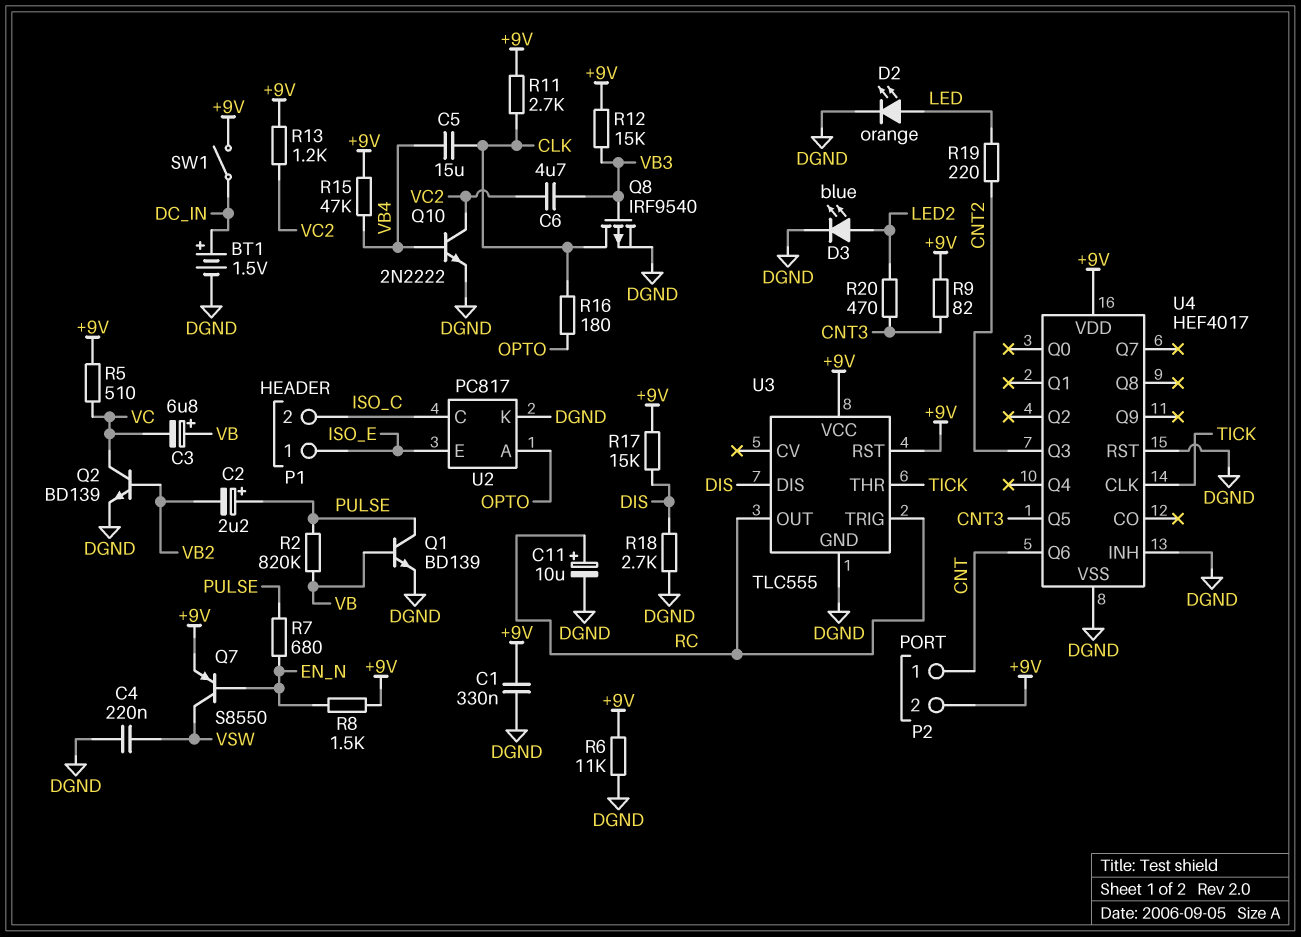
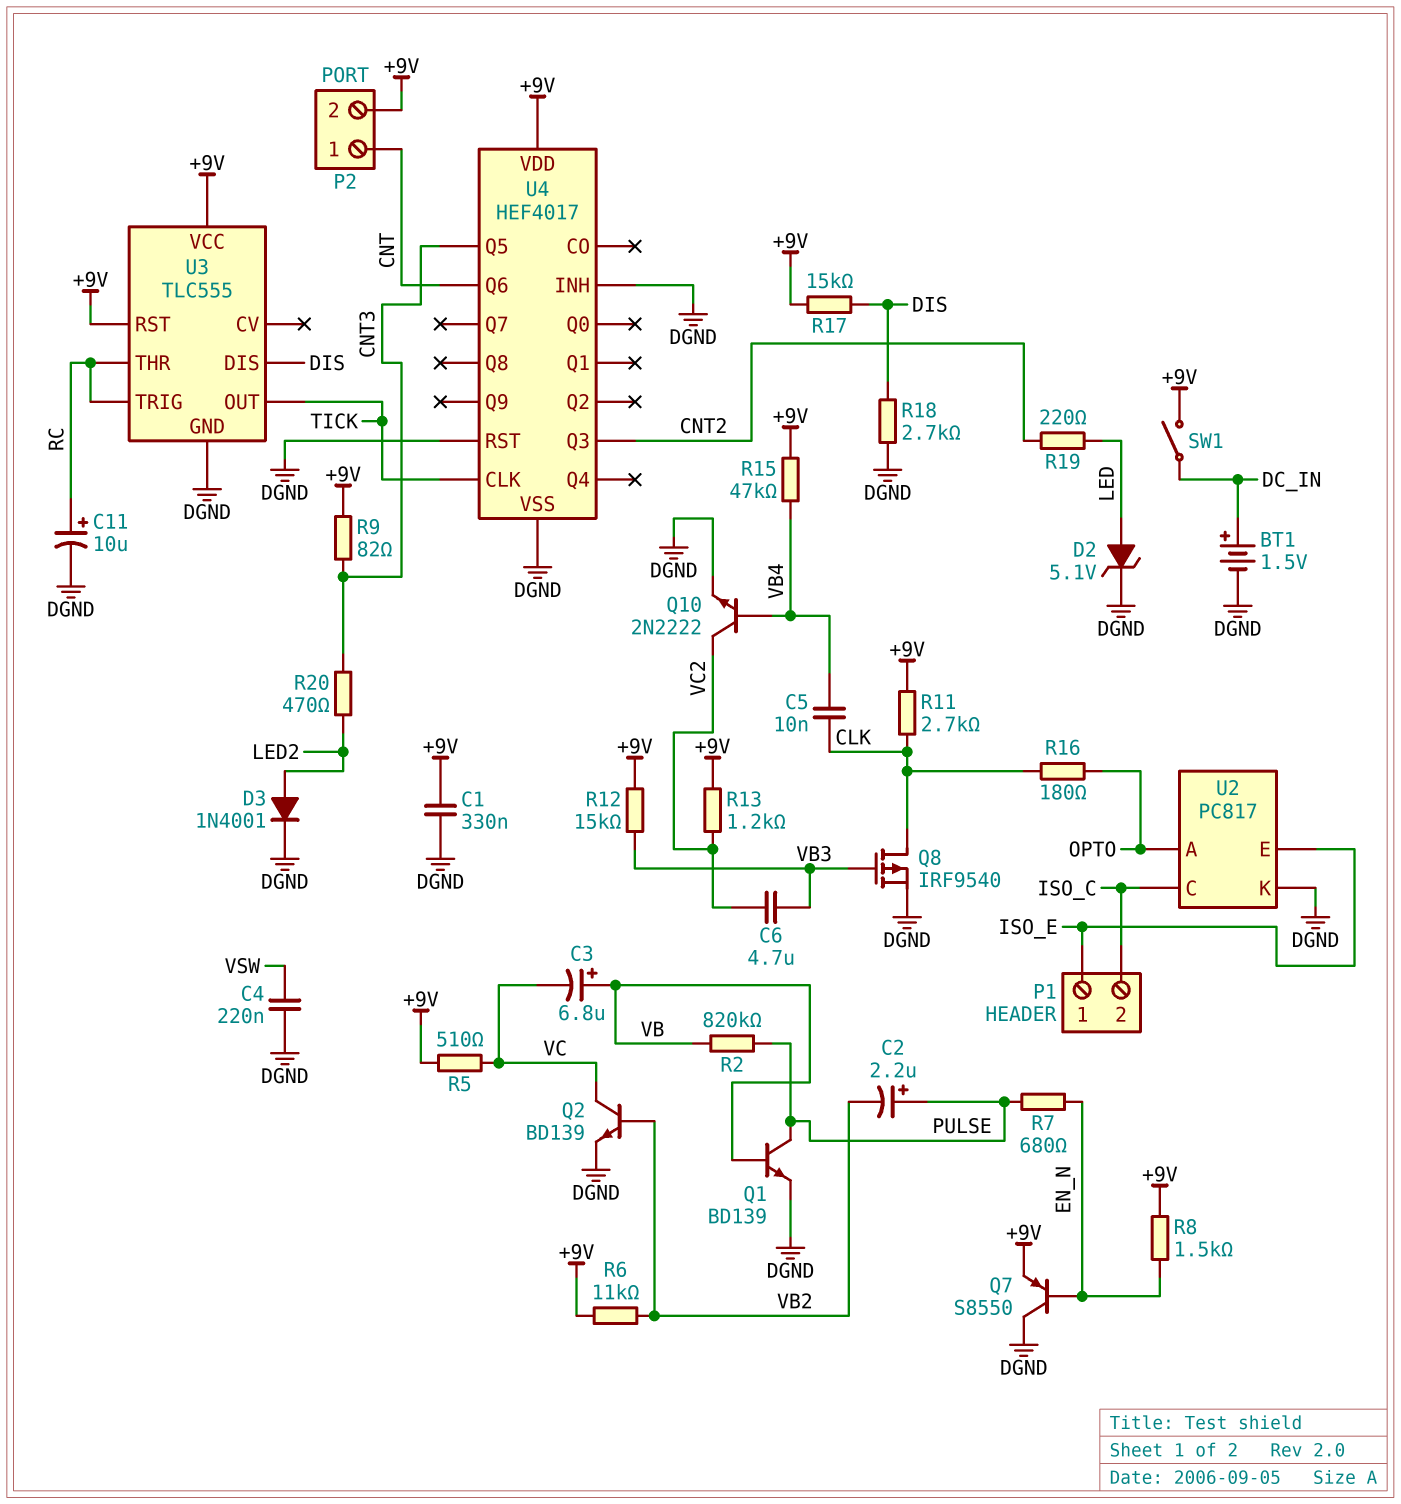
C5: 15uF (CLK, VB4) -> 10nF (CLK, VB4)
D2: LED orange (A LED, K DGND) -> zener 5.1V (A LED, K DGND)
D3: LED blue (A LED2, K DGND) -> diode 1N4001 (A LED2, K DGND)
Q7: PNP S8550 (B EN_N, C VSW, E +9V) -> PNP S8550 (B EN_N, C DGND, E +9V)
R6: 11k (+9V, DGND) -> 11k (+9V, VB2)
U3 pin OUT: RC -> TICK
U3 pin THR: TICK -> RC

